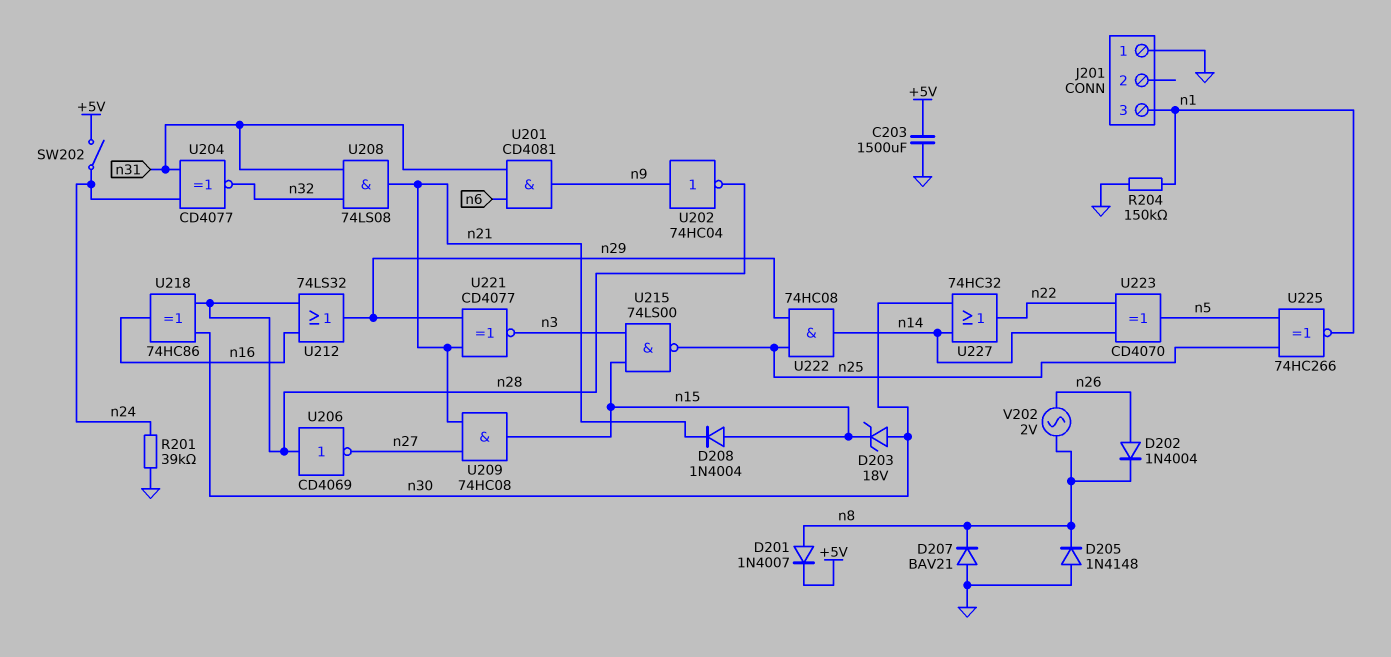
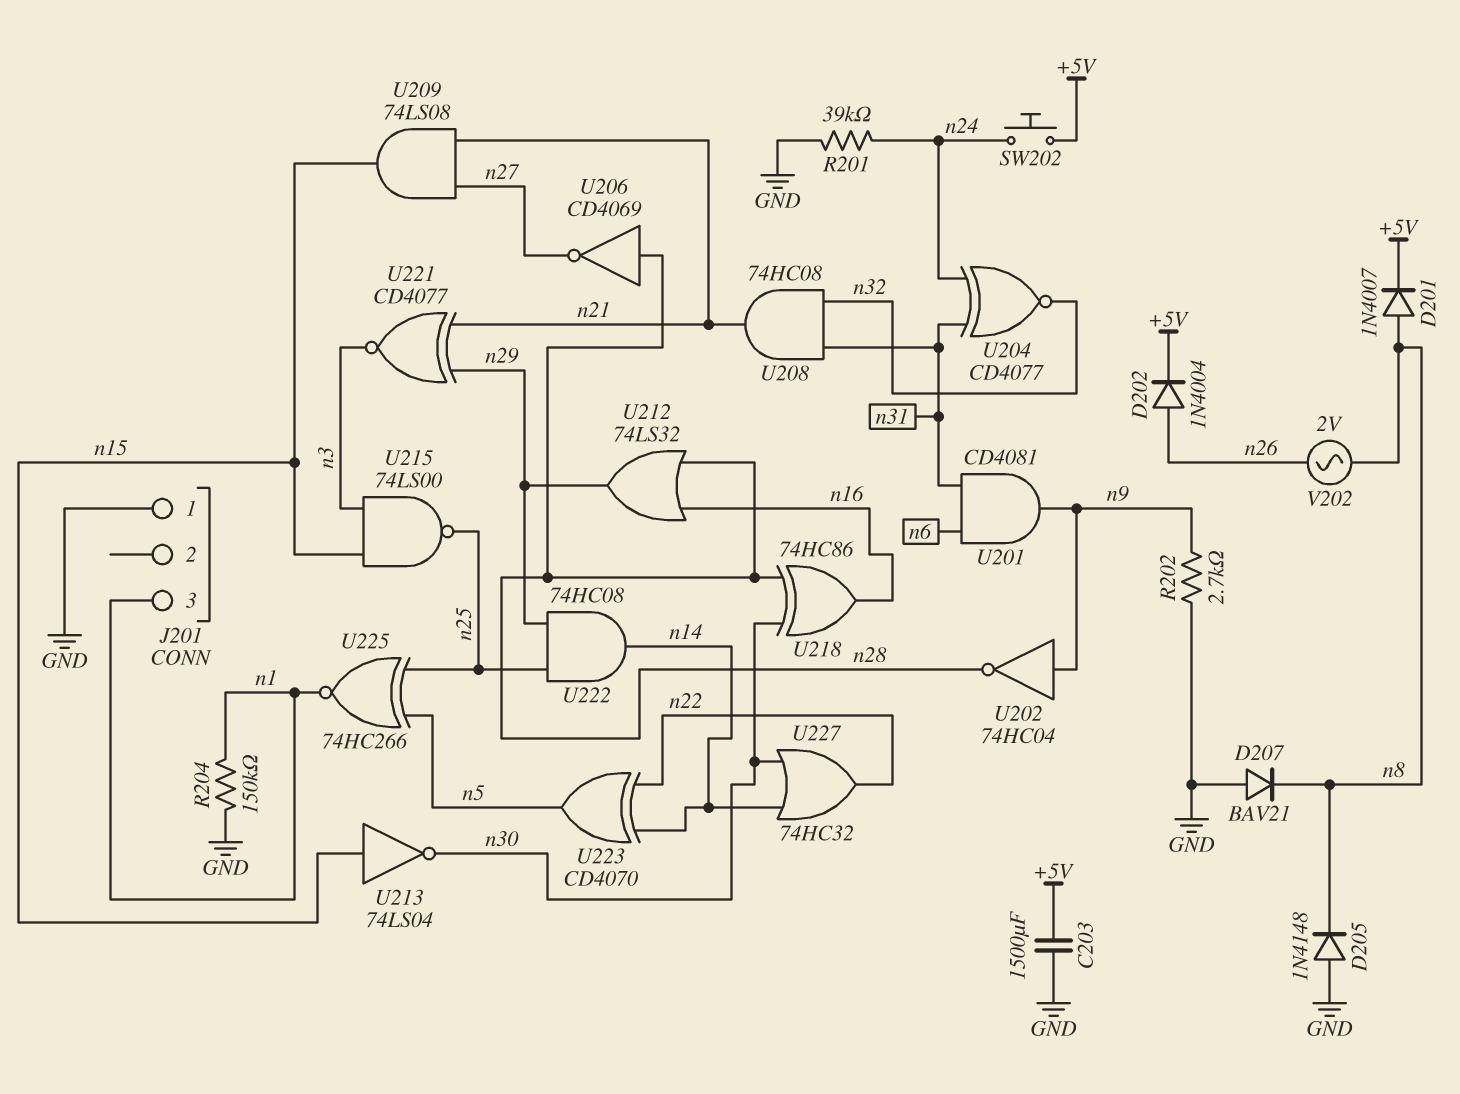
D202: diode 1N4004 (A n26, K n8) -> diode 1N4004 (A n26, K +5V)
D203: zener 18V (A n30, K n15) -> none
D208: diode 1N4004 (A n15, K n21) -> none
R202: none -> 2.7k (GND, n9)
SW202: switch (+5V, n24) -> button (+5V, n24)
U208: AND 74LS08 (in n31, in n32, out n21) -> AND 74HC08 (in n31, in n32, out n21)
U209: AND 74HC08 (in n21, in n27, out n15) -> AND 74LS08 (in n21, in n27, out n15)
U213: none -> NOT 74LS04 (in n15, out n30)

